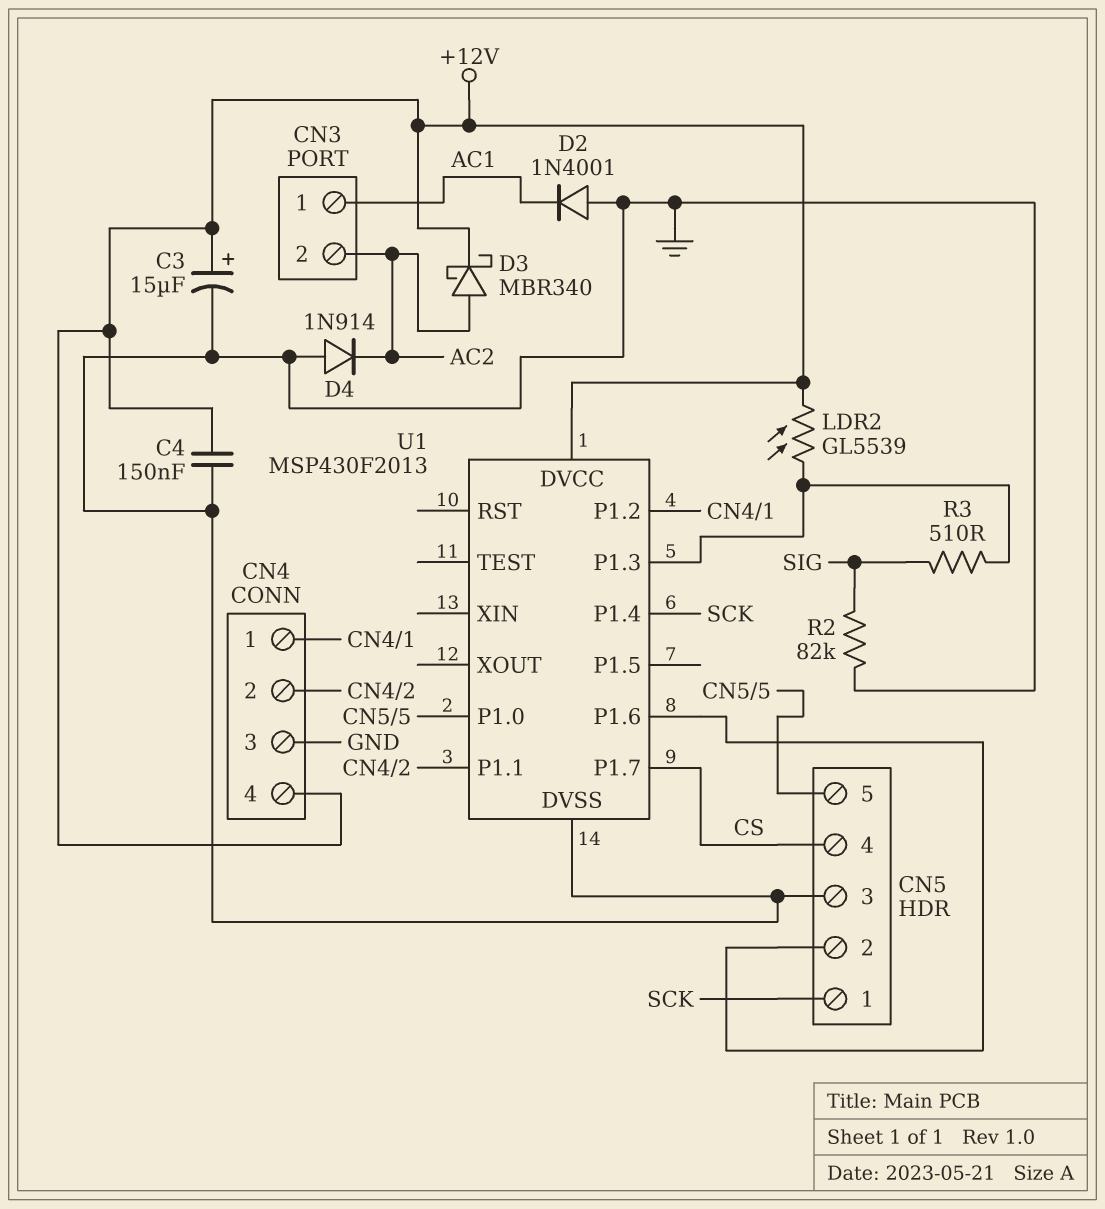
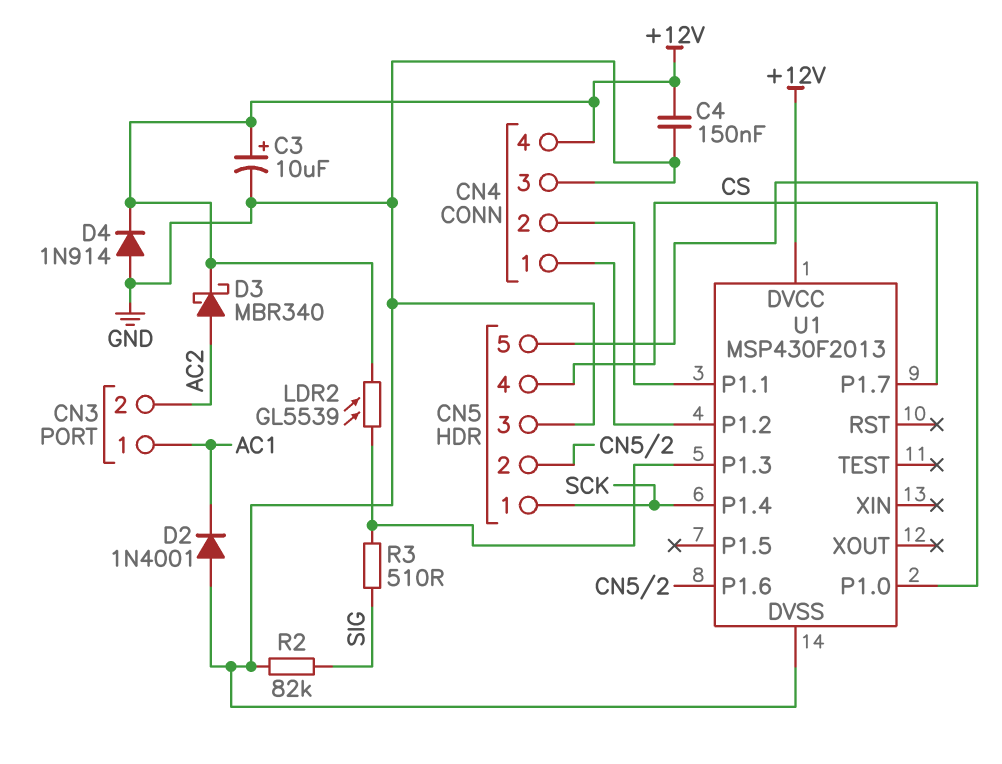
C3: 15uF (plus +12V, minus GND) -> 10uF (plus +12V, minus GND)
D4: diode 1N914 (A GND, K AC2) -> diode 1N914 (A GND, K +12V)

